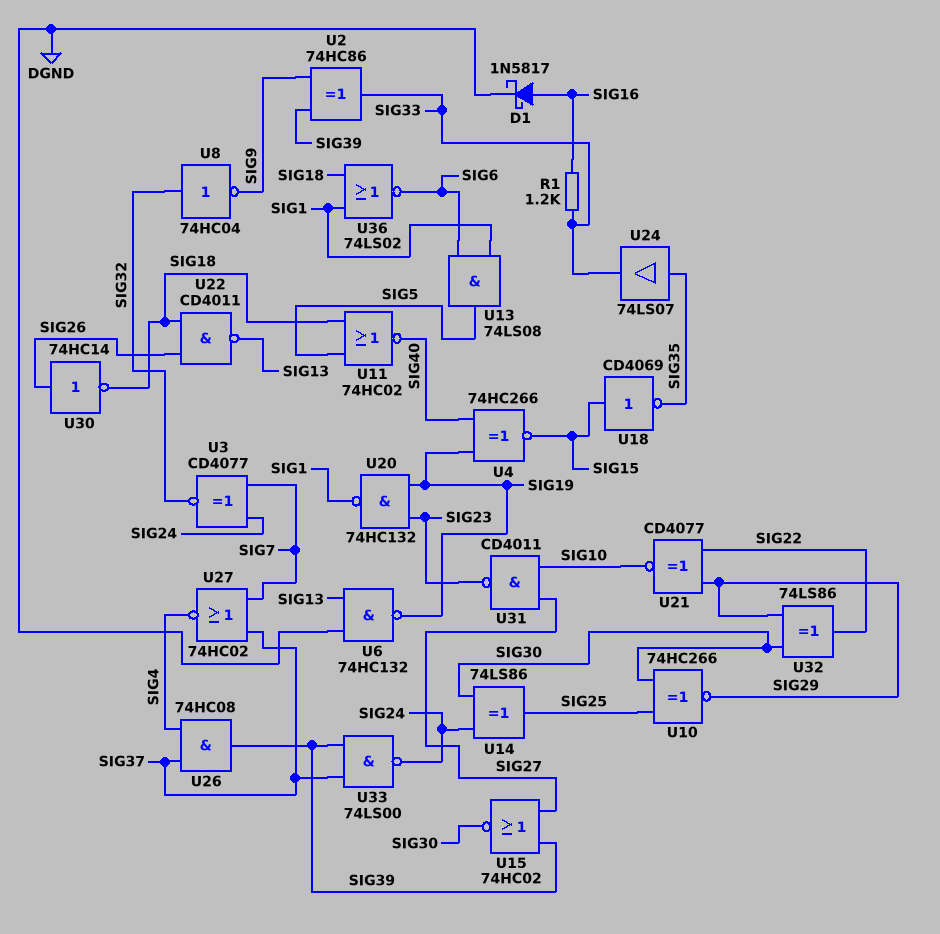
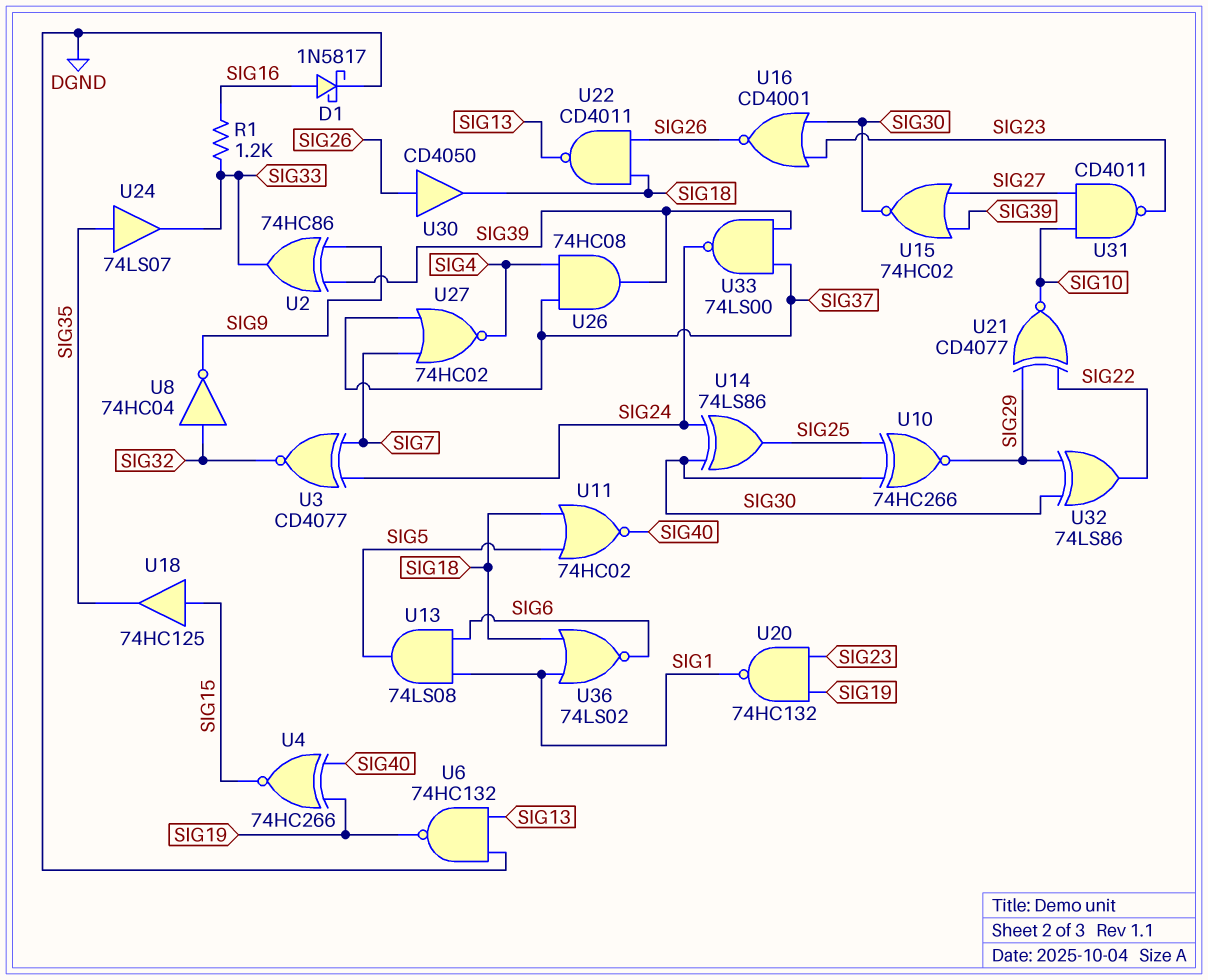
U16: none -> NOR CD4001 (in SIG23, in SIG30, out SIG26)
U18: NOT CD4069 (in SIG15, out SIG35) -> buffer 74HC125 (in SIG15, out SIG35)
U30: NOT 74HC14 (in SIG26, out SIG18) -> buffer CD4050 (in SIG26, out SIG18)

